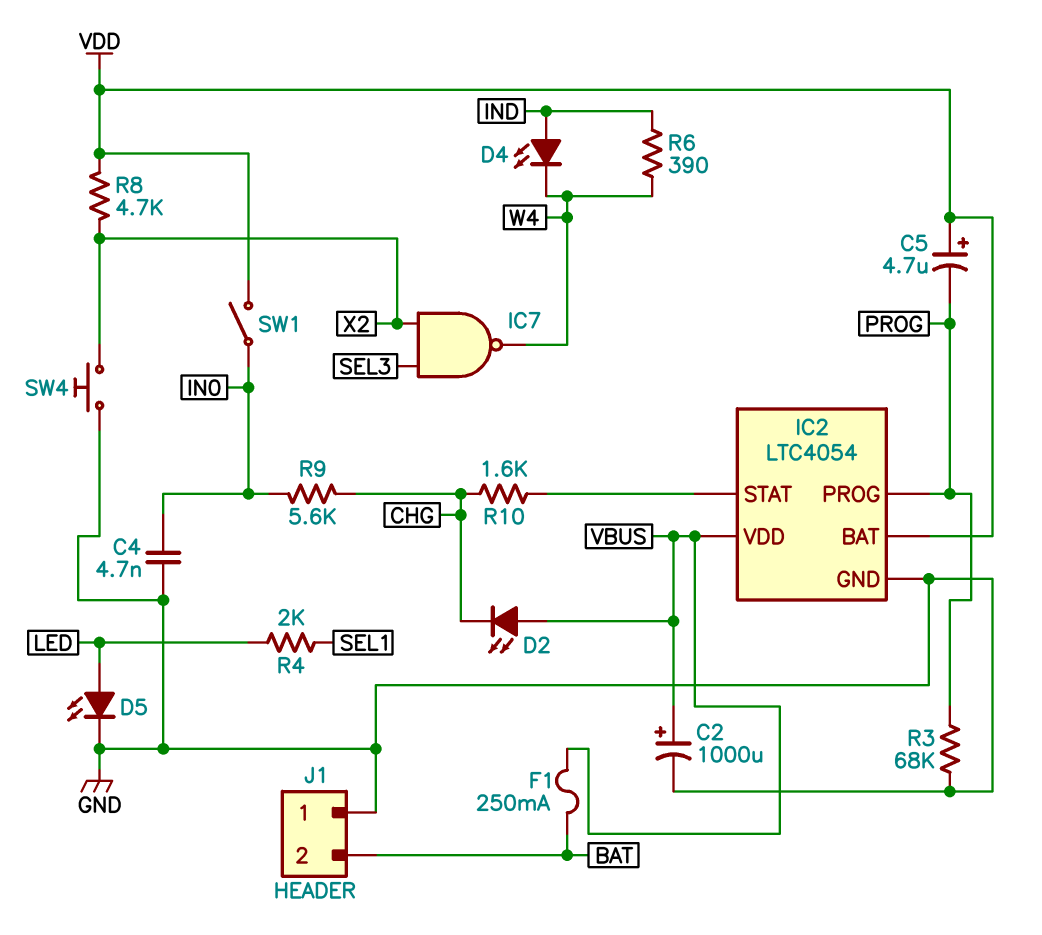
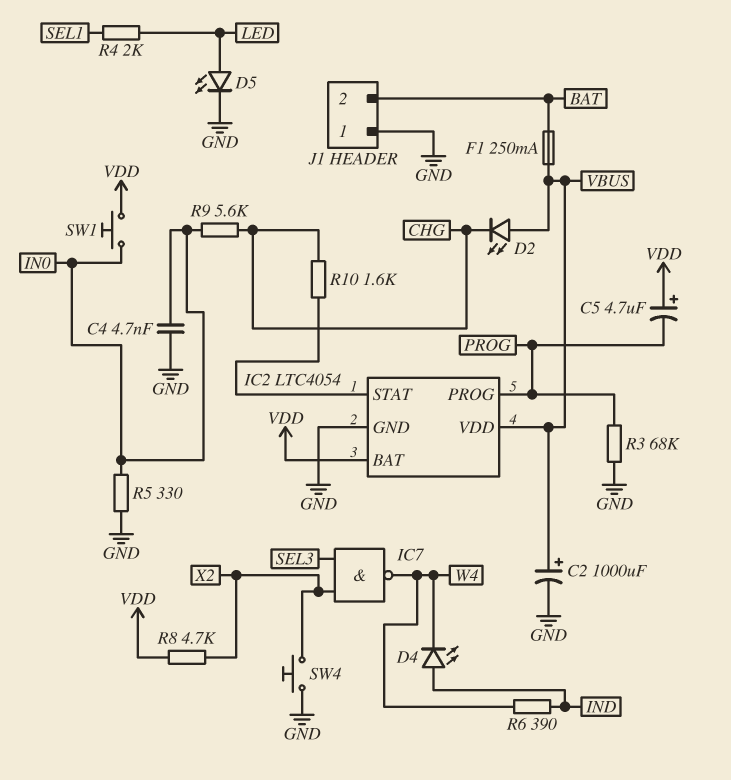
R5: none -> 330 (GND, IN0)
SW1: switch (IN0, VDD) -> button (IN0, VDD)

